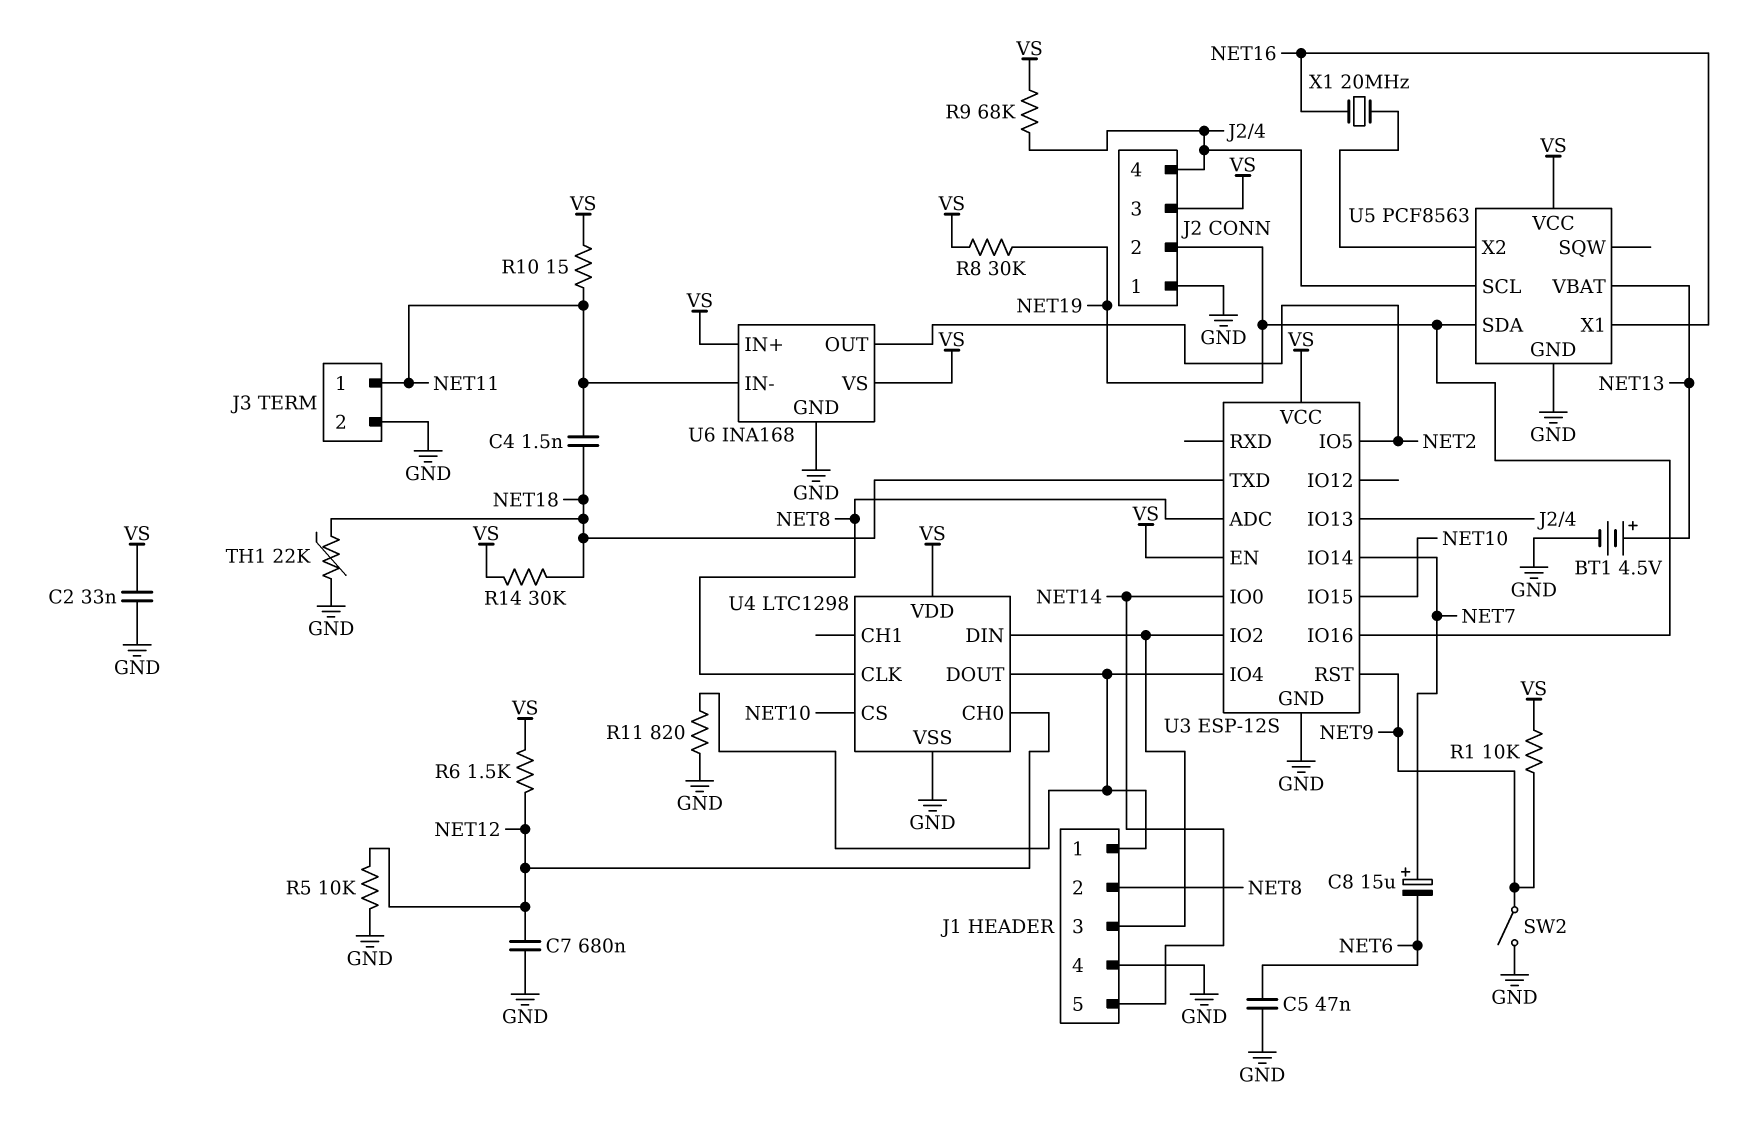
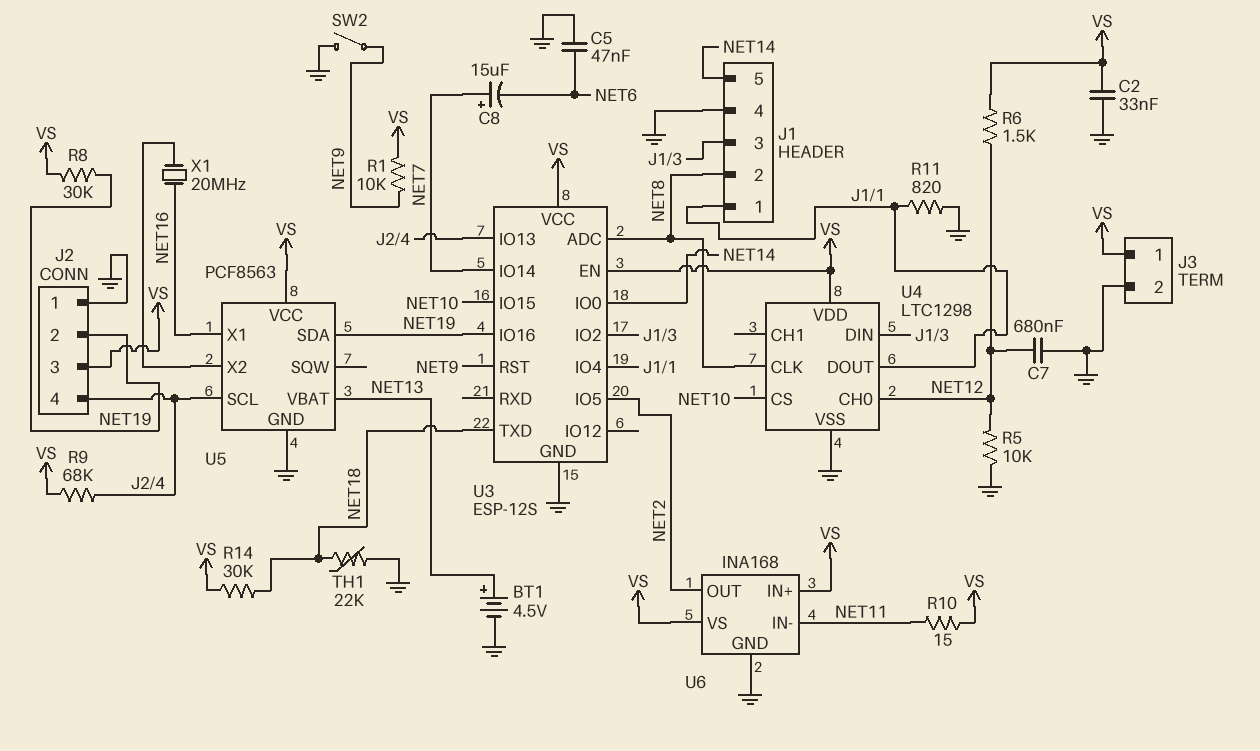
C4: 1.5nF (NET11, NET18) -> none
J3 pin 1: NET11 -> VS

